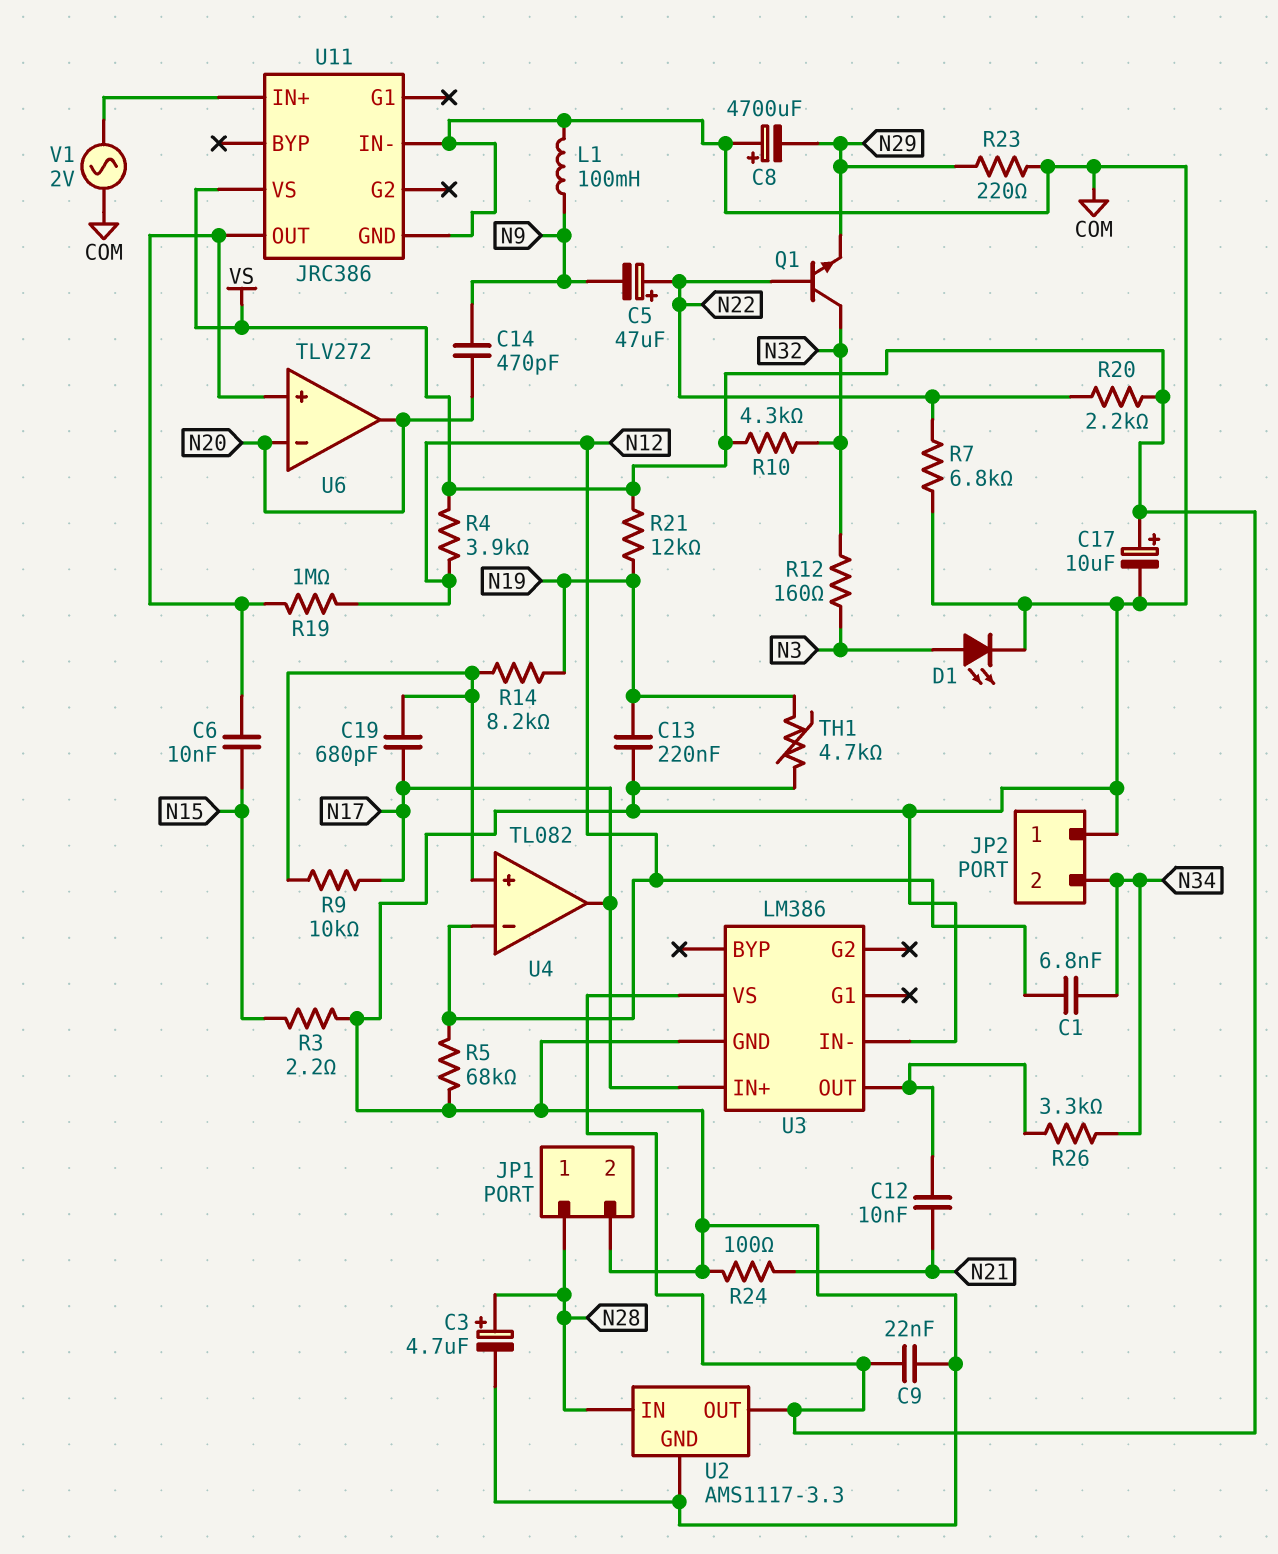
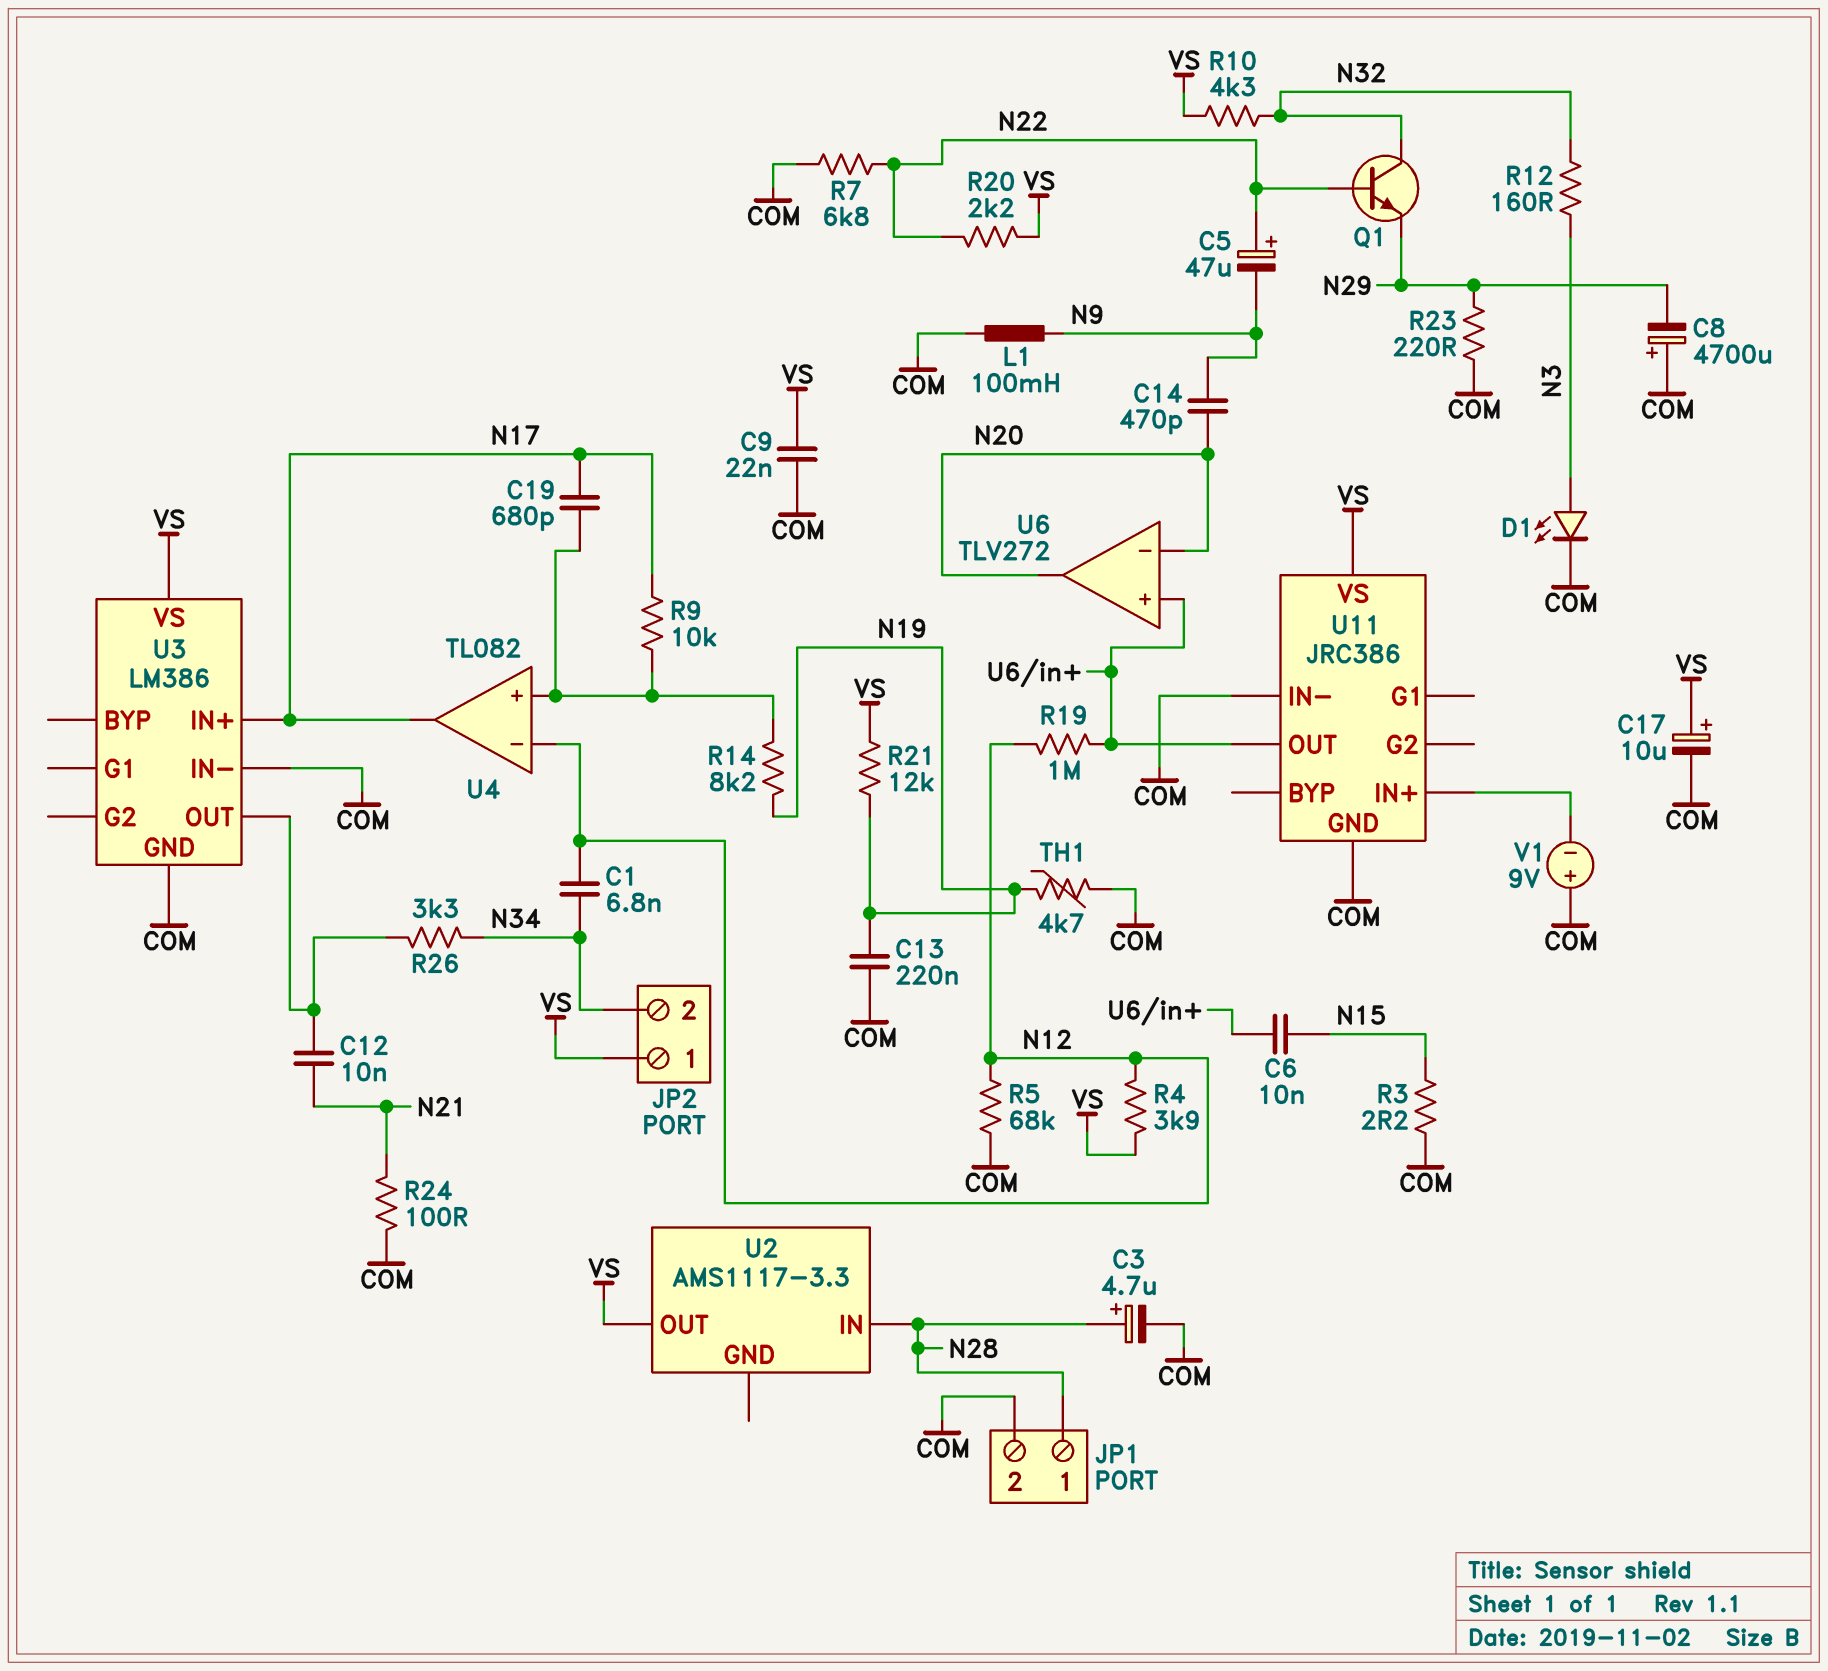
JP2 pin 1: COM -> VS
U2 pin GND: COM -> none
V1: AC 2V (COM, U11/IN+) -> 9V (plus COM, minus U11/IN+)

